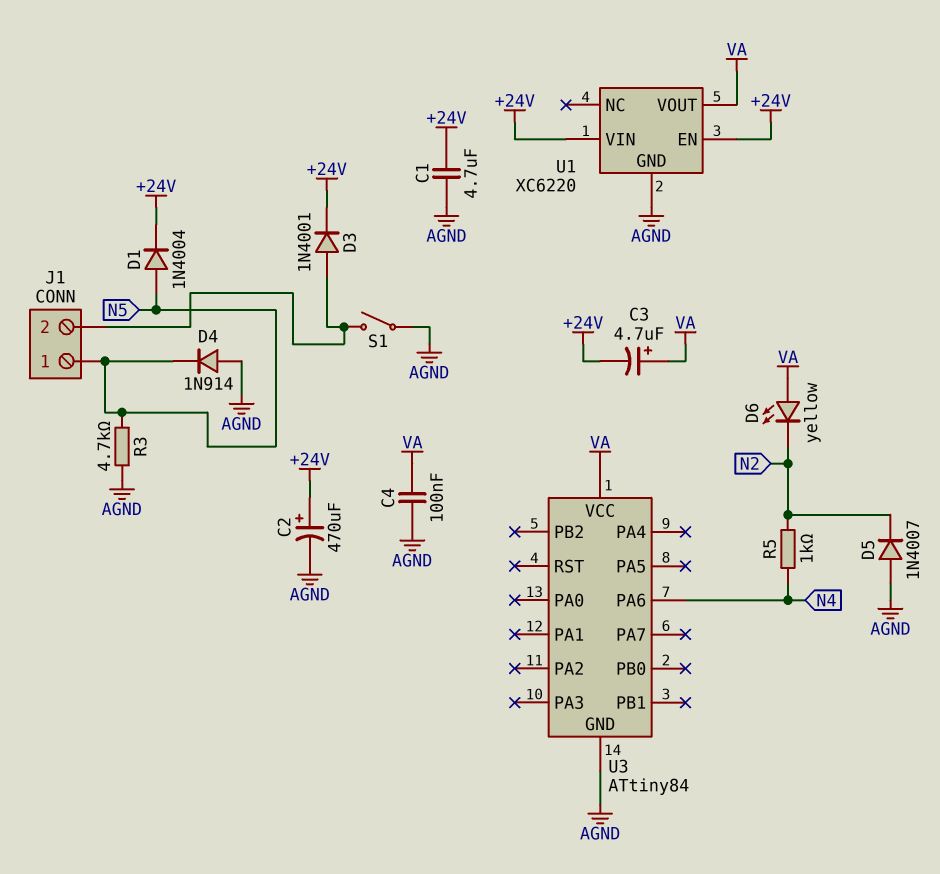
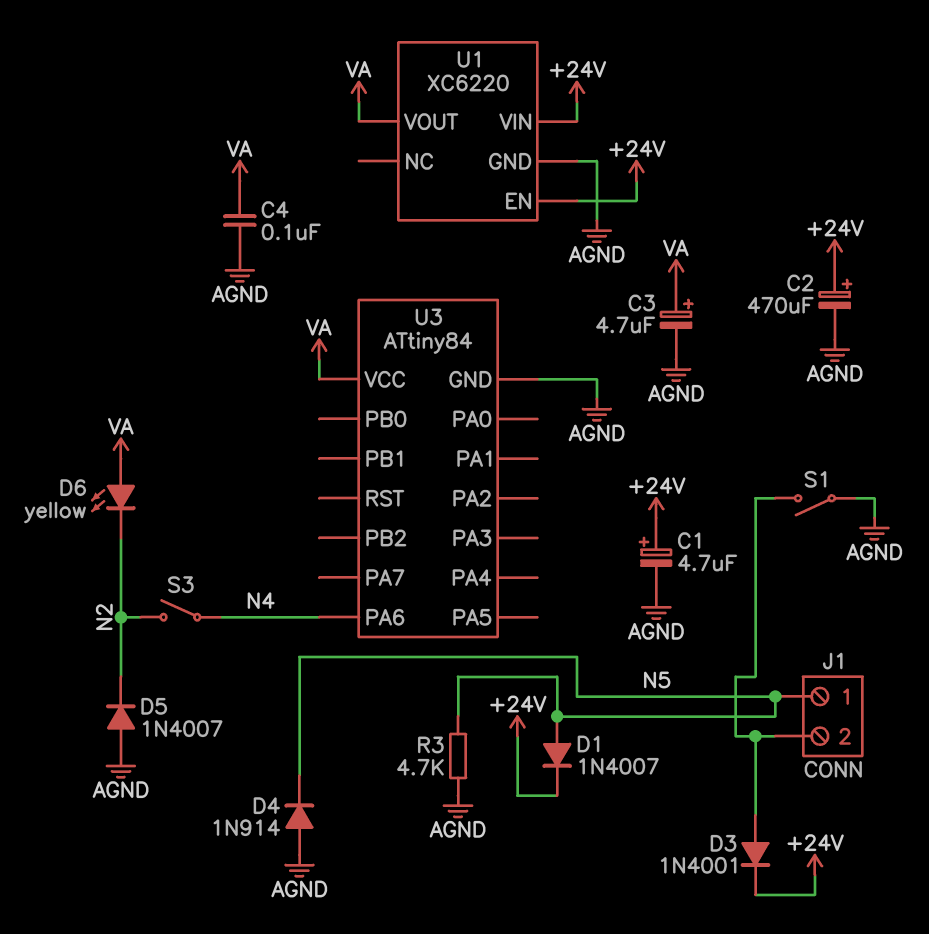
C1: 4.7uF (+24V, AGND) -> 4.7uF (plus +24V, minus AGND)
C3: 4.7uF (plus VA, minus +24V) -> 4.7uF (plus VA, minus AGND)
D1: diode 1N4004 (A N5, K +24V) -> diode 1N4007 (A N5, K +24V)
R5: 1k (N2, N4) -> none
S3: none -> switch (N2, N4)

